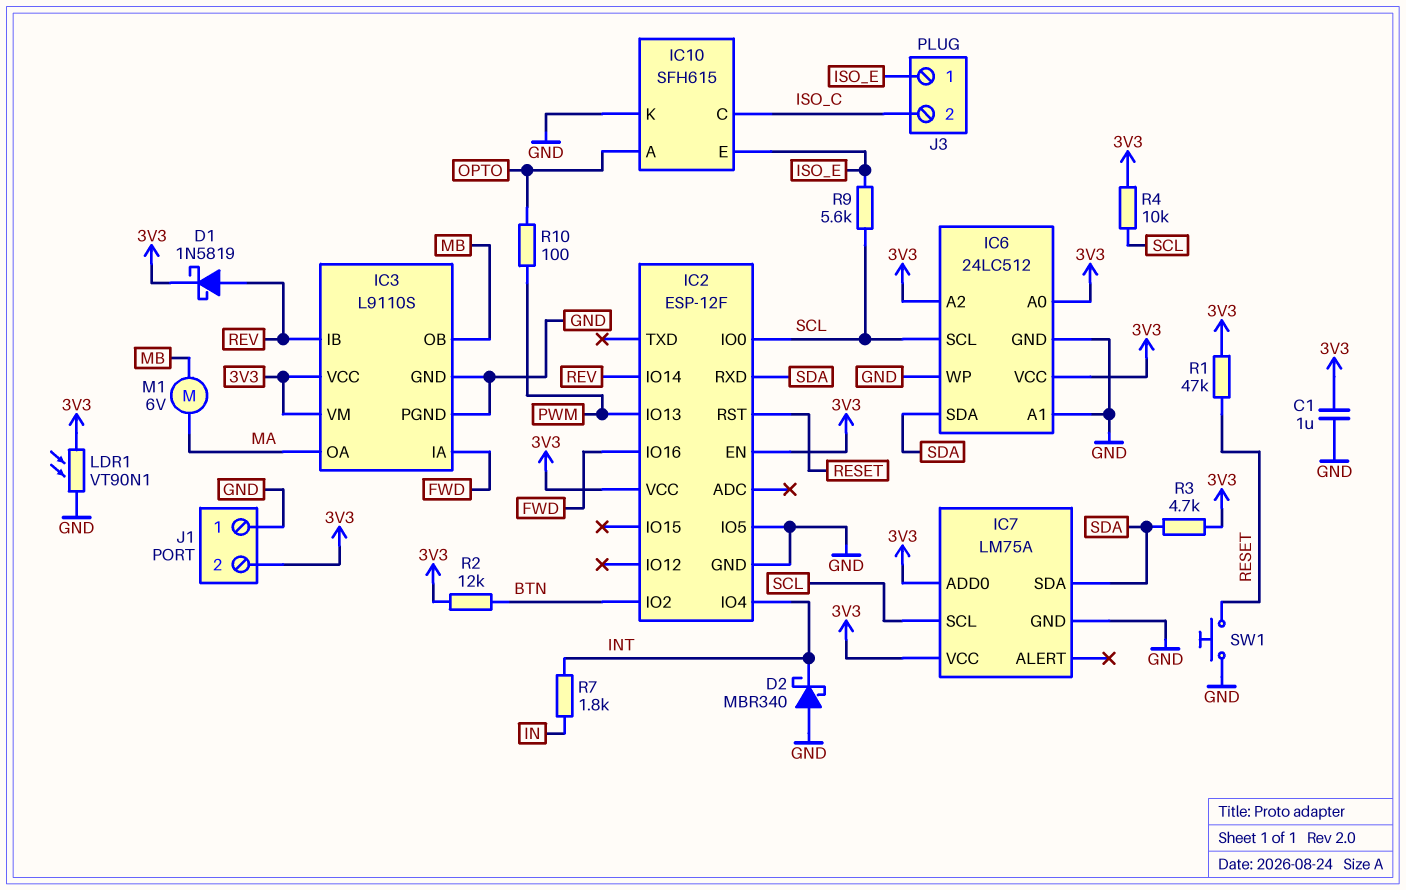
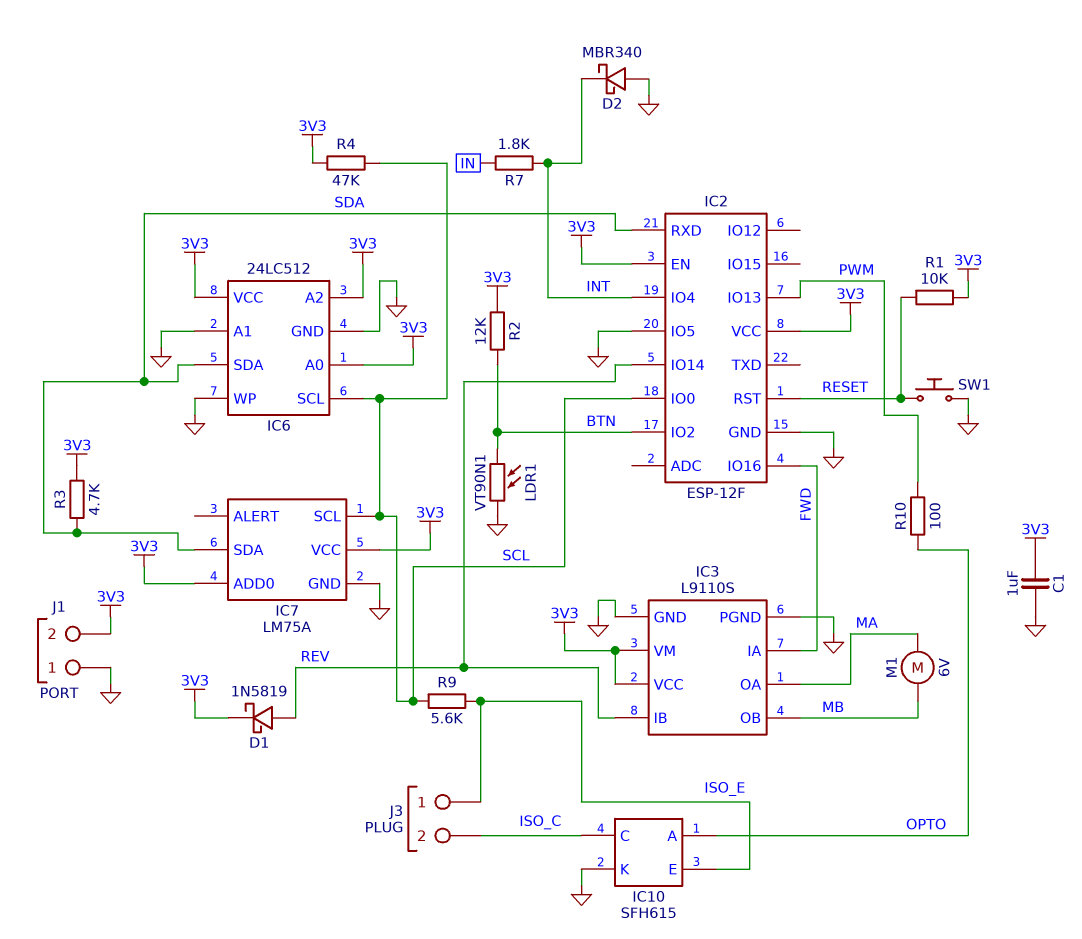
LDR1: VT90N1 (3V3, GND) -> VT90N1 (BTN, GND)
R1: 47k (3V3, RESET) -> 10k (3V3, RESET)
R4: 10k (3V3, SCL) -> 47k (3V3, SCL)

